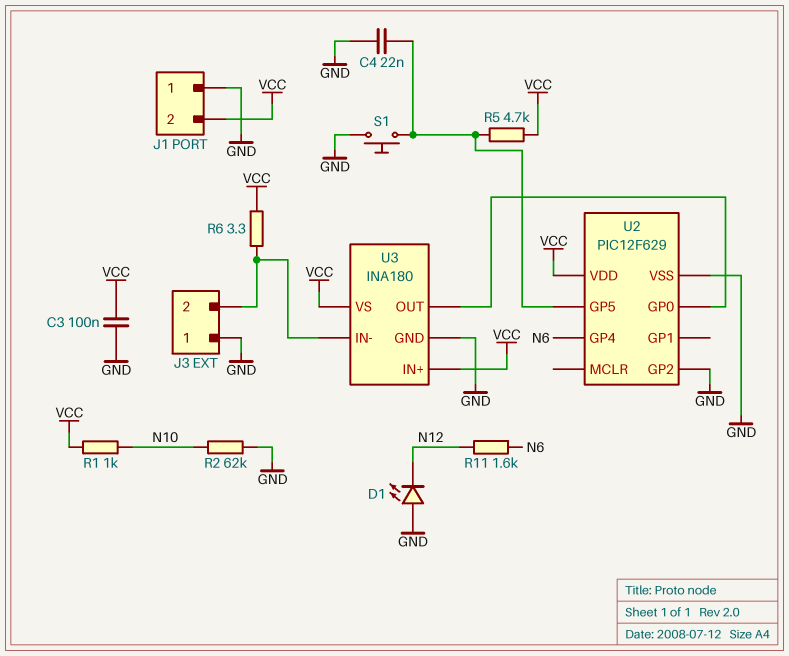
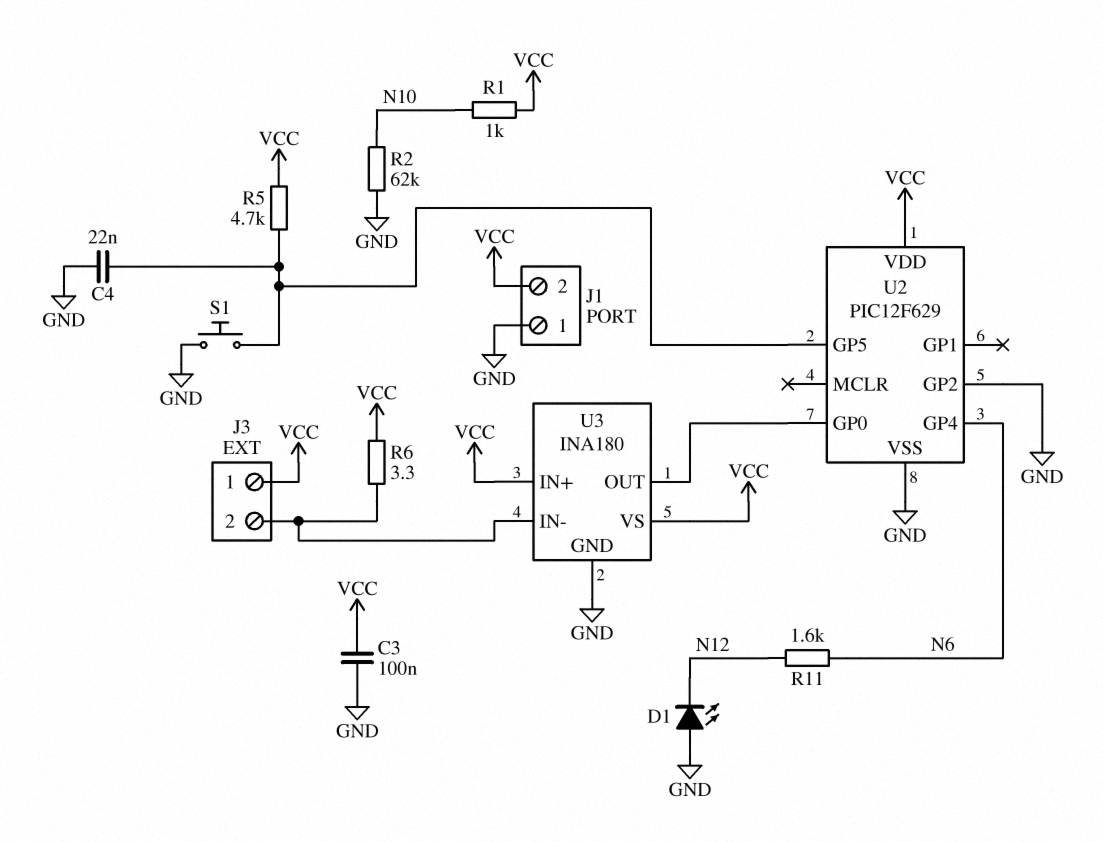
J3 pin 1: GND -> VCC

